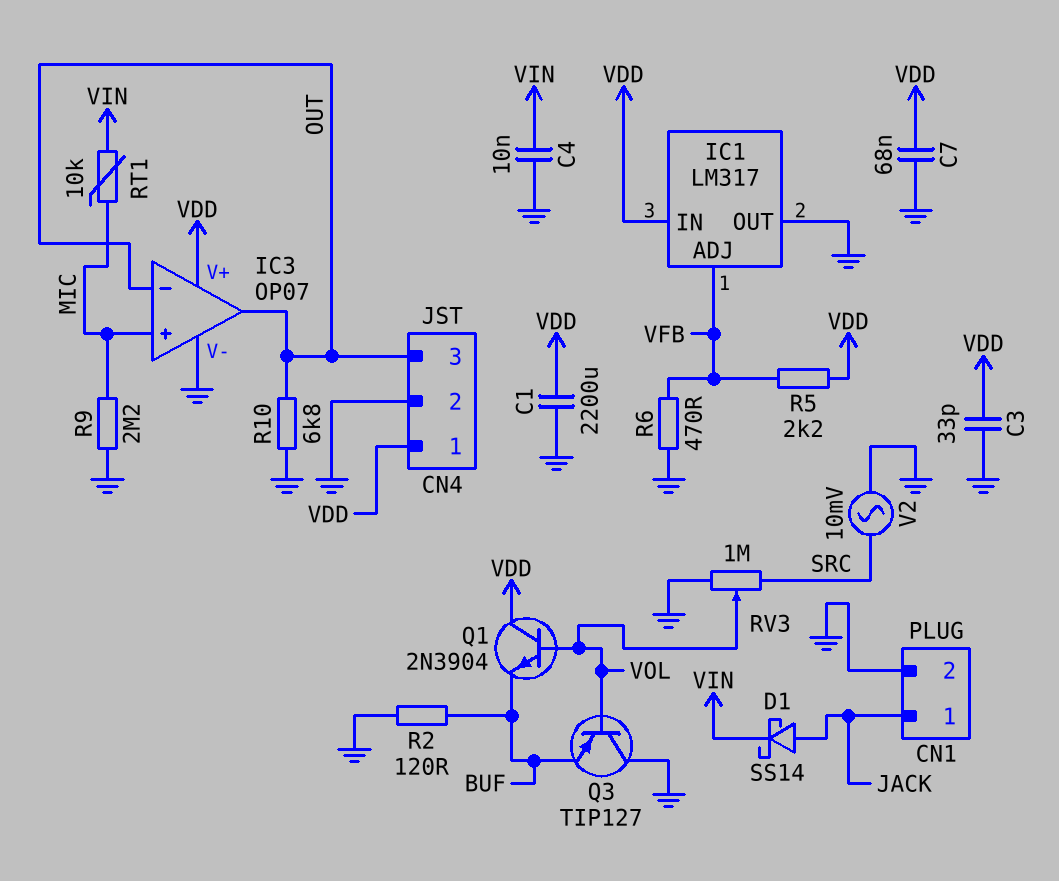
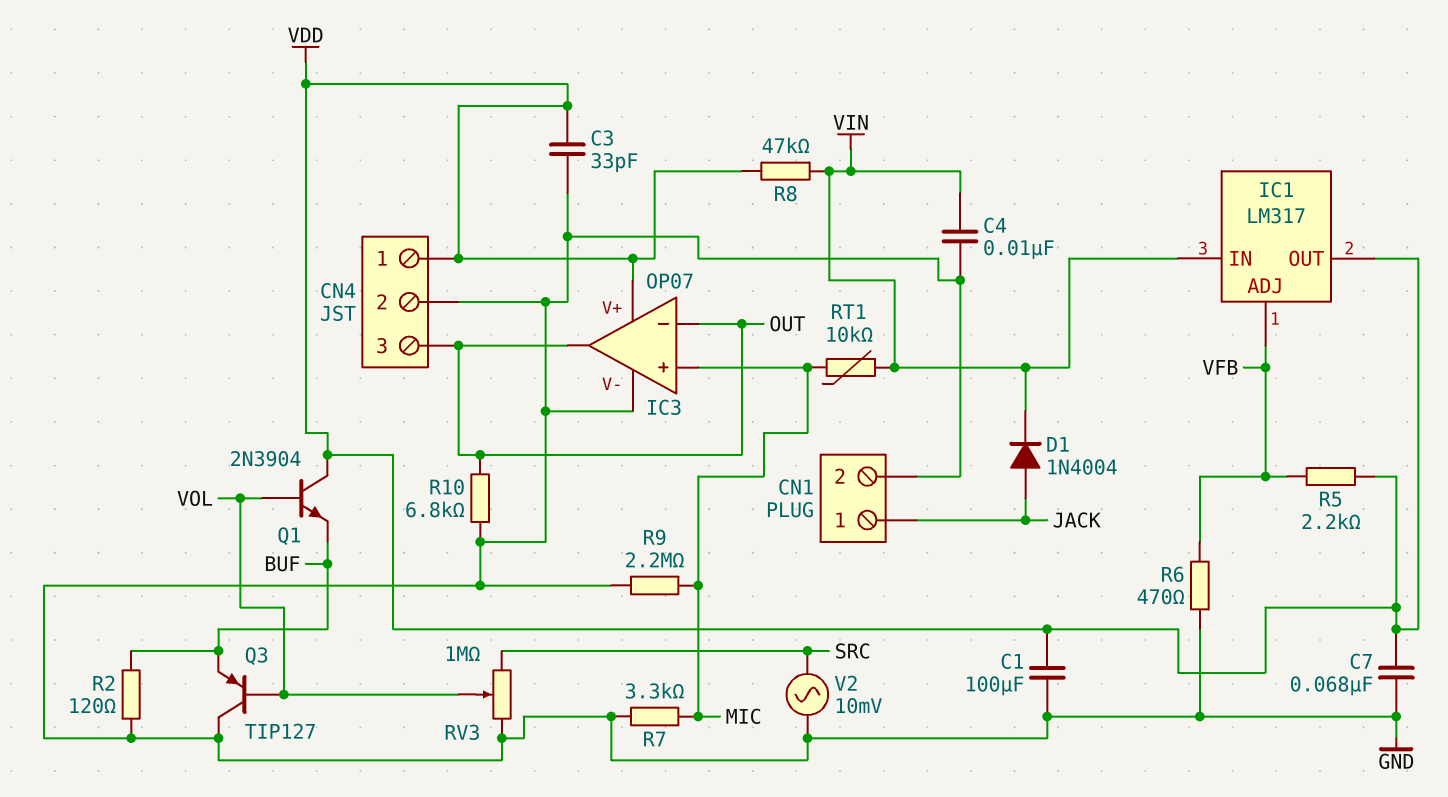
C1: 2200uF (GND, VDD) -> 100uF (GND, VDD)
D1: schottky SS14 (A JACK, K VIN) -> diode 1N4004 (A JACK, K VIN)
IC1 pin IN: VDD -> VIN
IC1 pin OUT: GND -> VDD
R7: none -> 3.3k (GND, MIC)
R8: none -> 47k (VDD, VIN)

